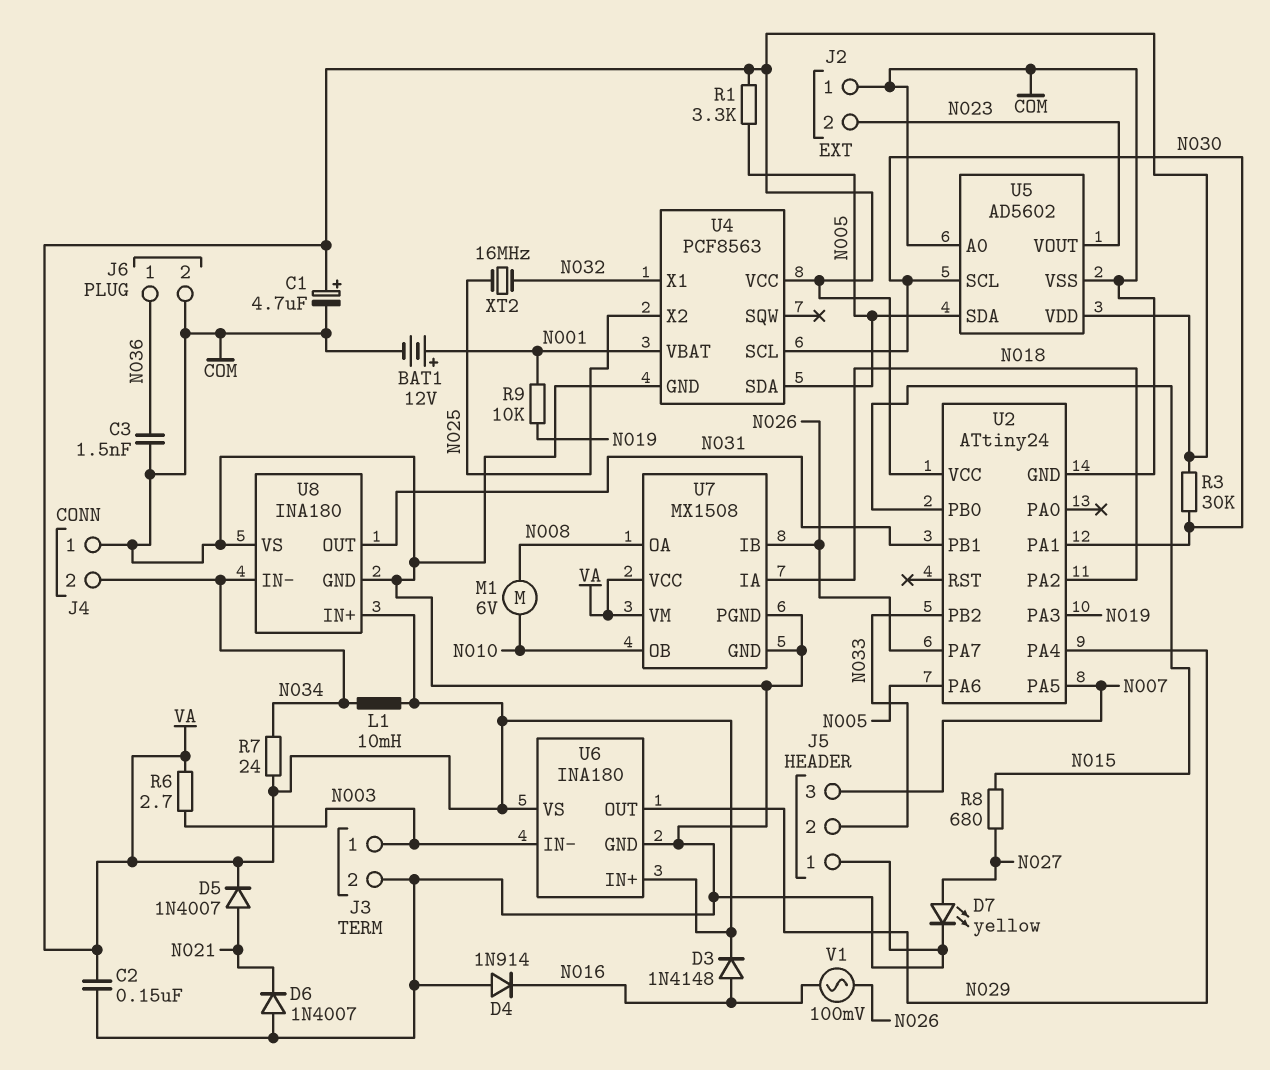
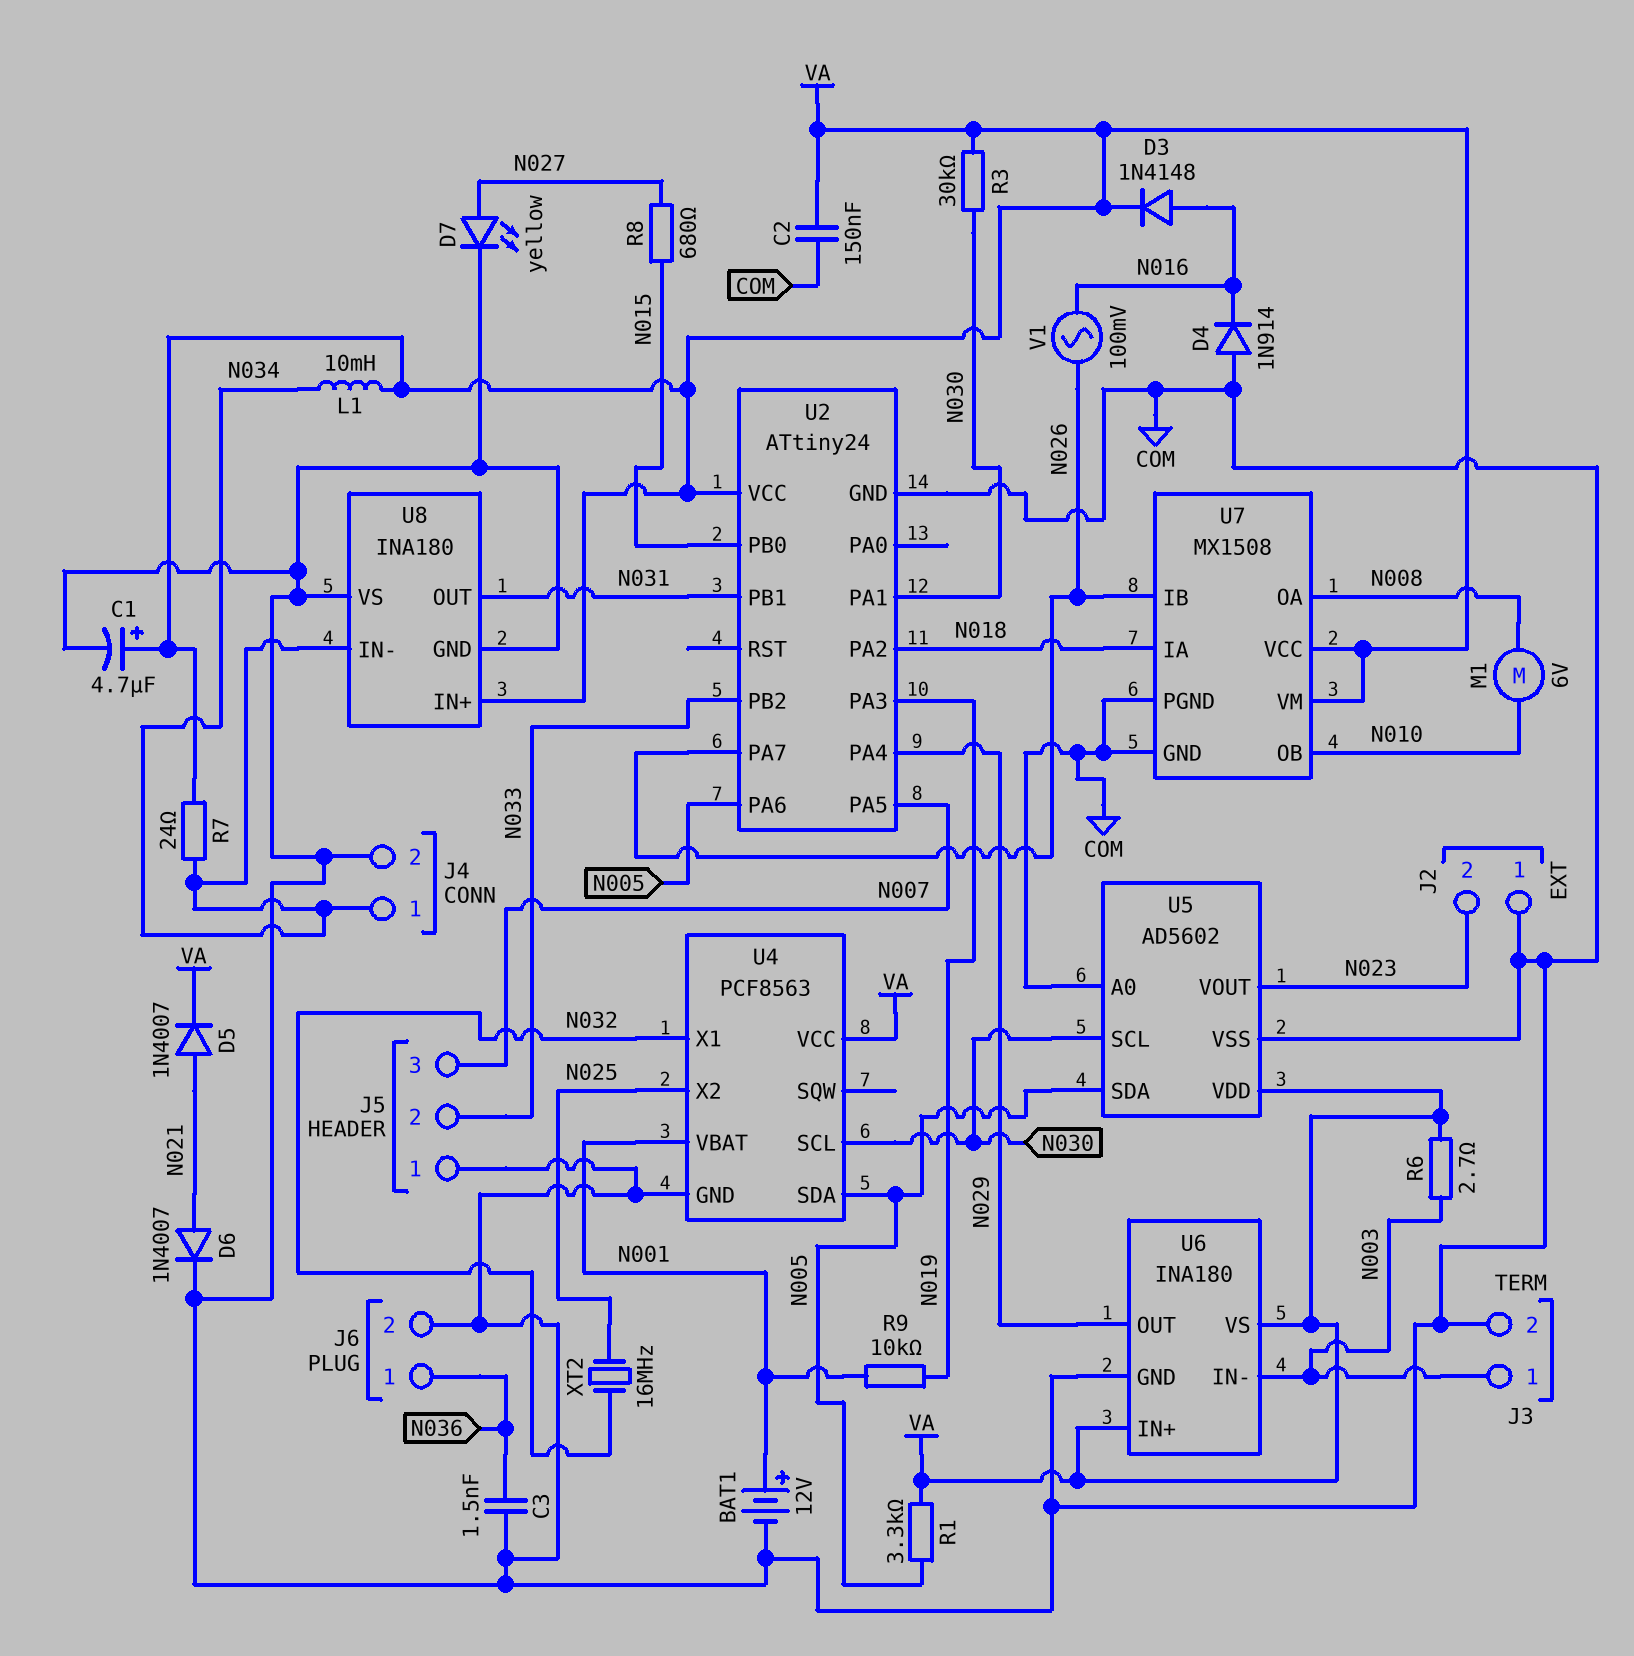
D6: diode 1N4007 (A COM, K N021) -> diode 1N4007 (A N021, K COM)
J4 pin 1: COM -> N034
J4 pin 2: N034 -> COM

